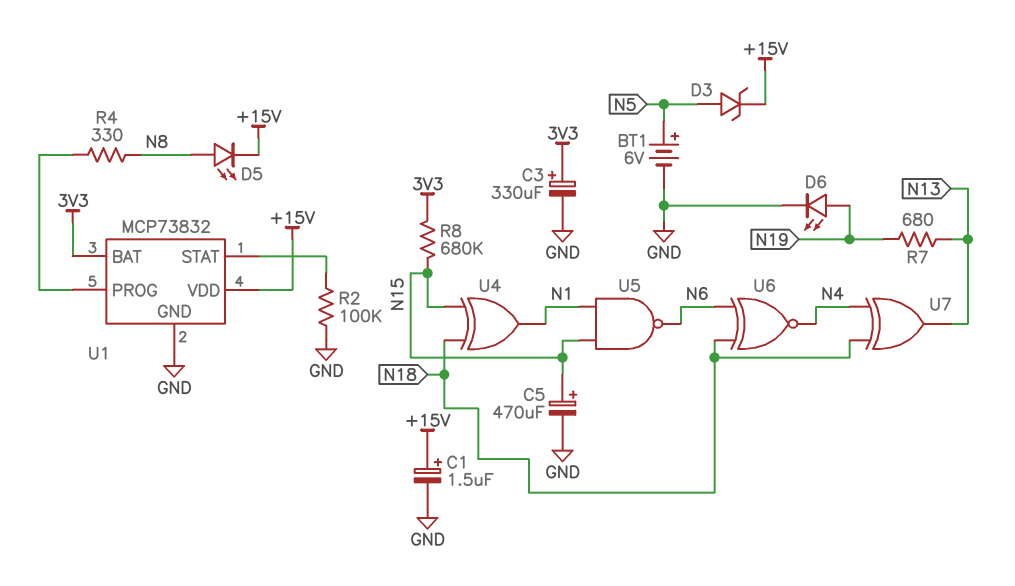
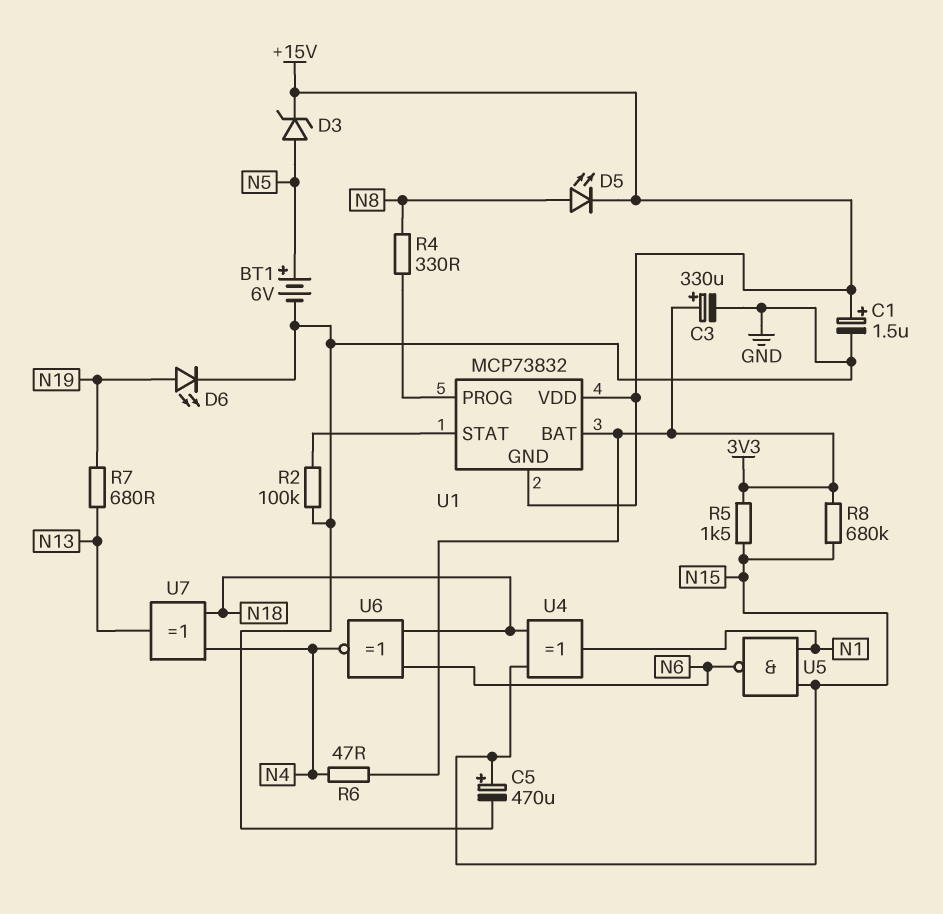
R5: none -> 1.5k (3V3, N15)
R6: none -> 47 (3V3, N4)
U1 pin GND: GND -> +15V

